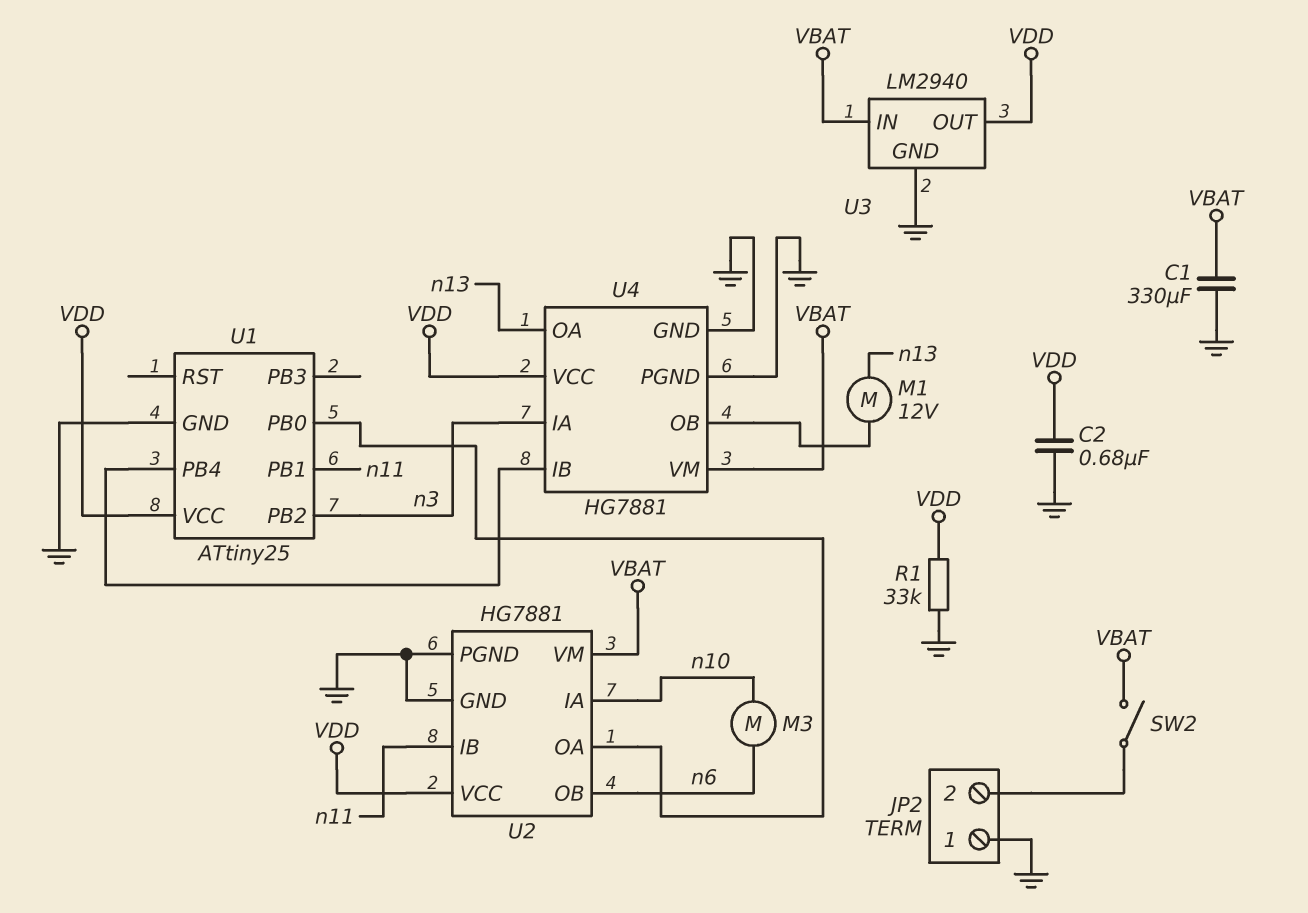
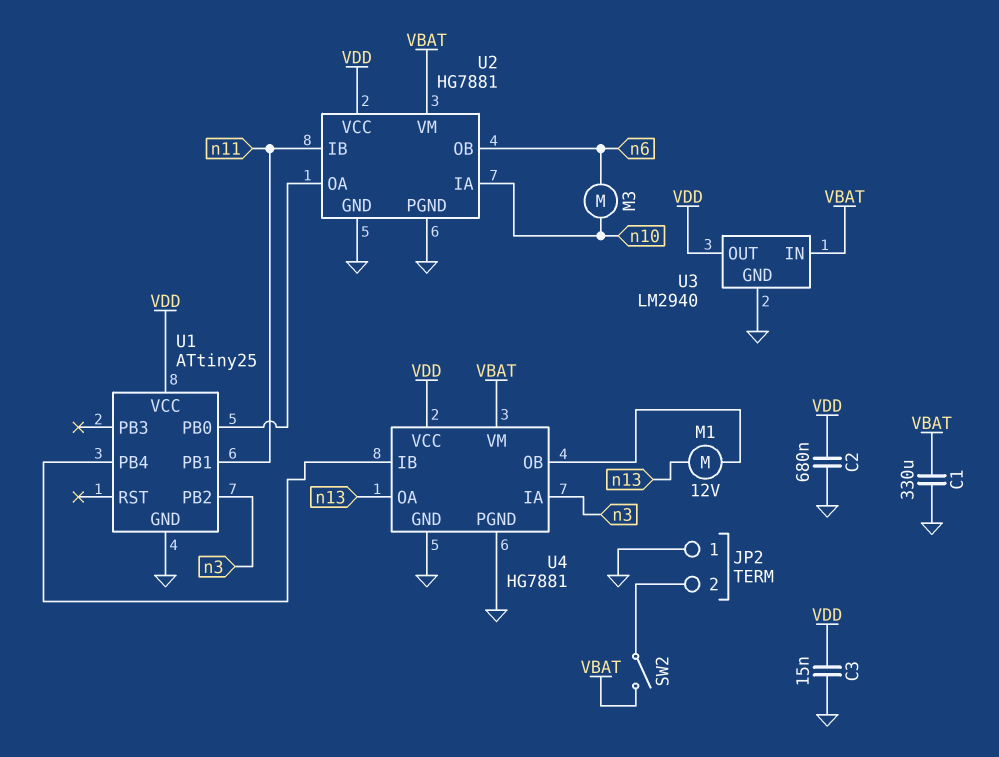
C3: none -> 15nF (GND, VDD)
R1: 33k (GND, VDD) -> none

